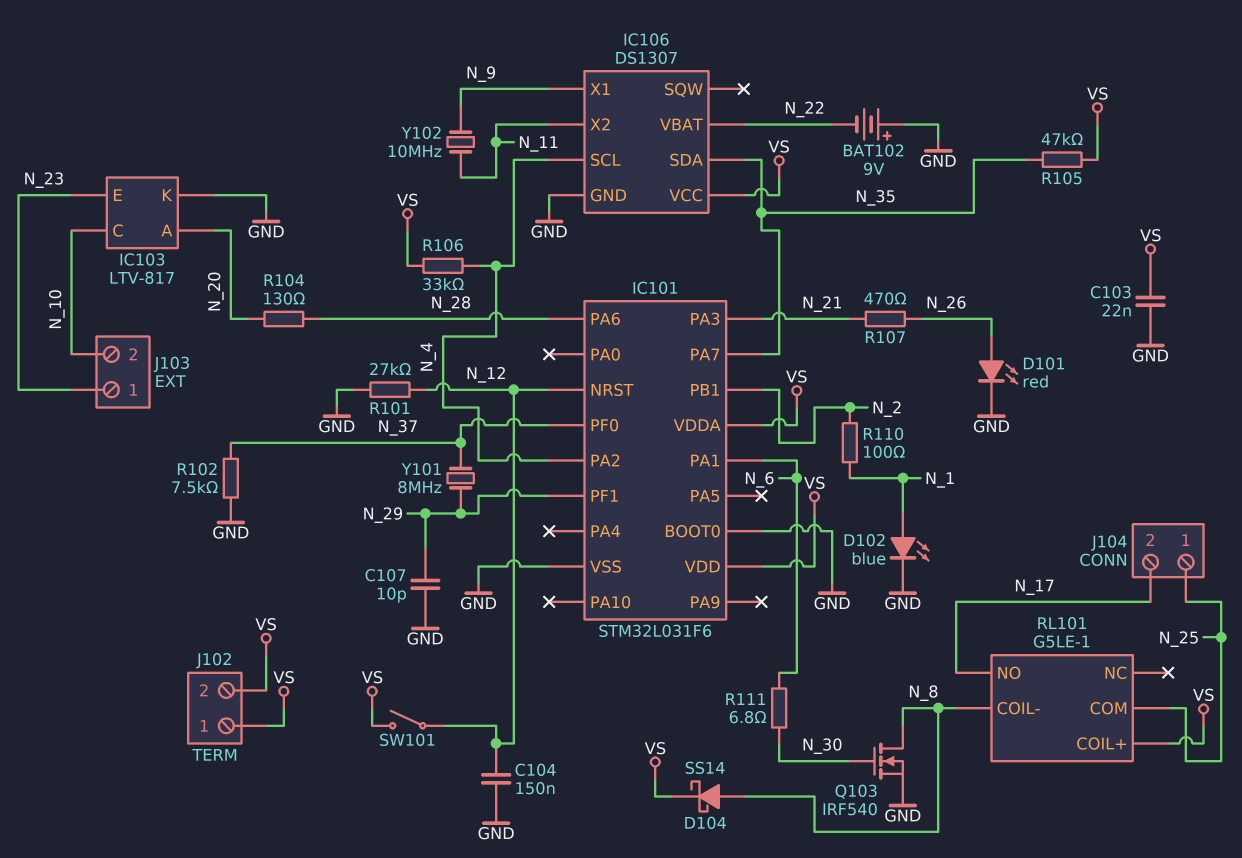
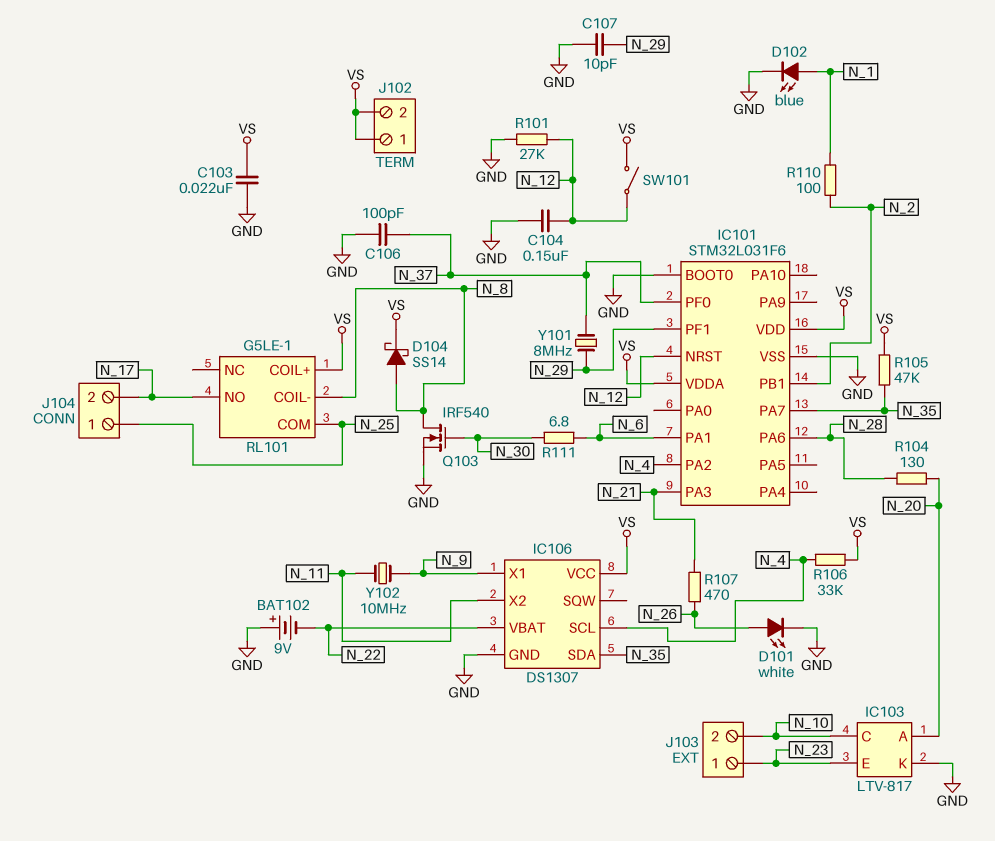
C106: none -> 100pF (GND, N_37)
D101: LED red (A N_26, K GND) -> LED white (A N_26, K GND)
R102: 7.5k (GND, N_37) -> none

